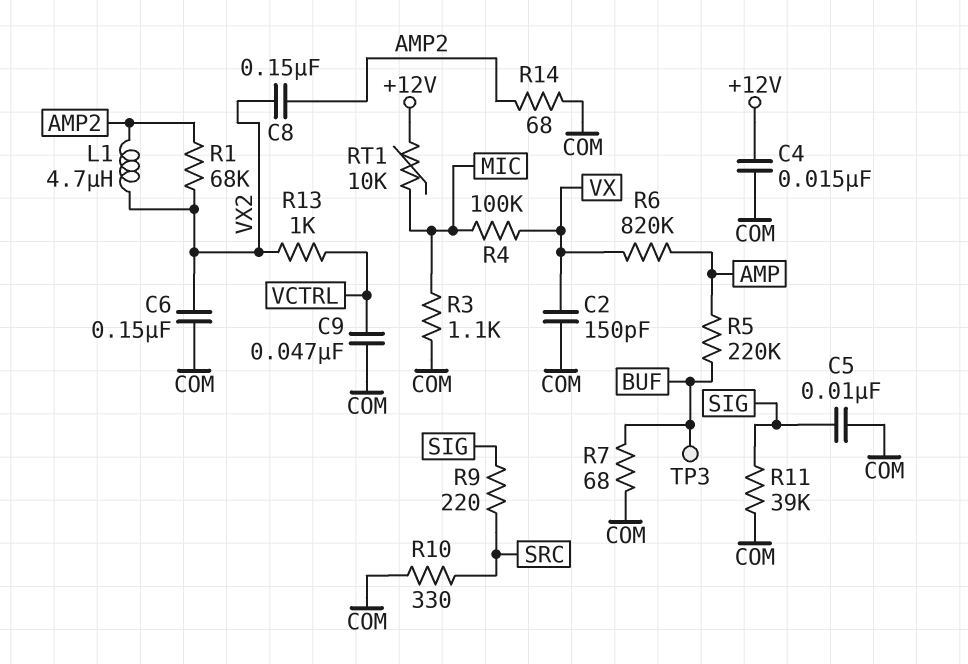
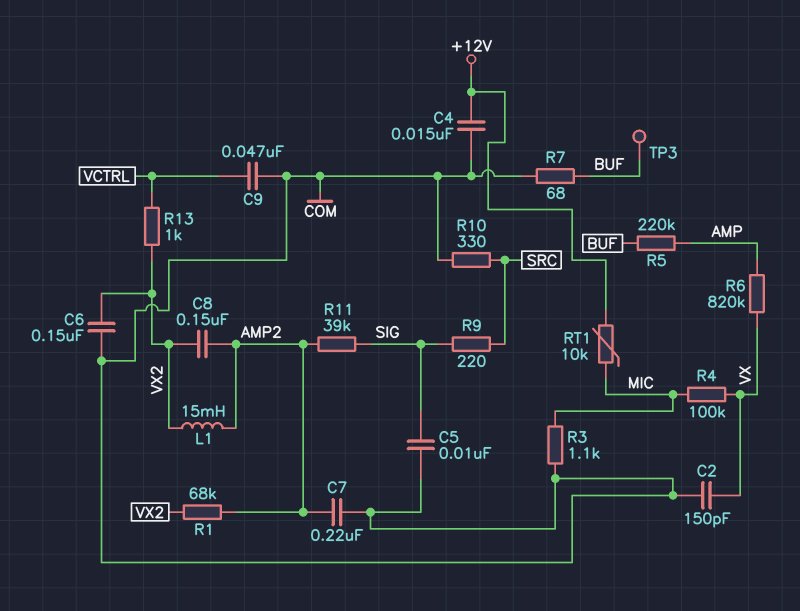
C7: none -> 220nF (AMP2, COM)
L1: 4.7uH (AMP2, VX2) -> 15mH (AMP2, VX2)
R11: 39k (COM, SIG) -> 39k (AMP2, SIG)
R14: 68 (AMP2, COM) -> none

